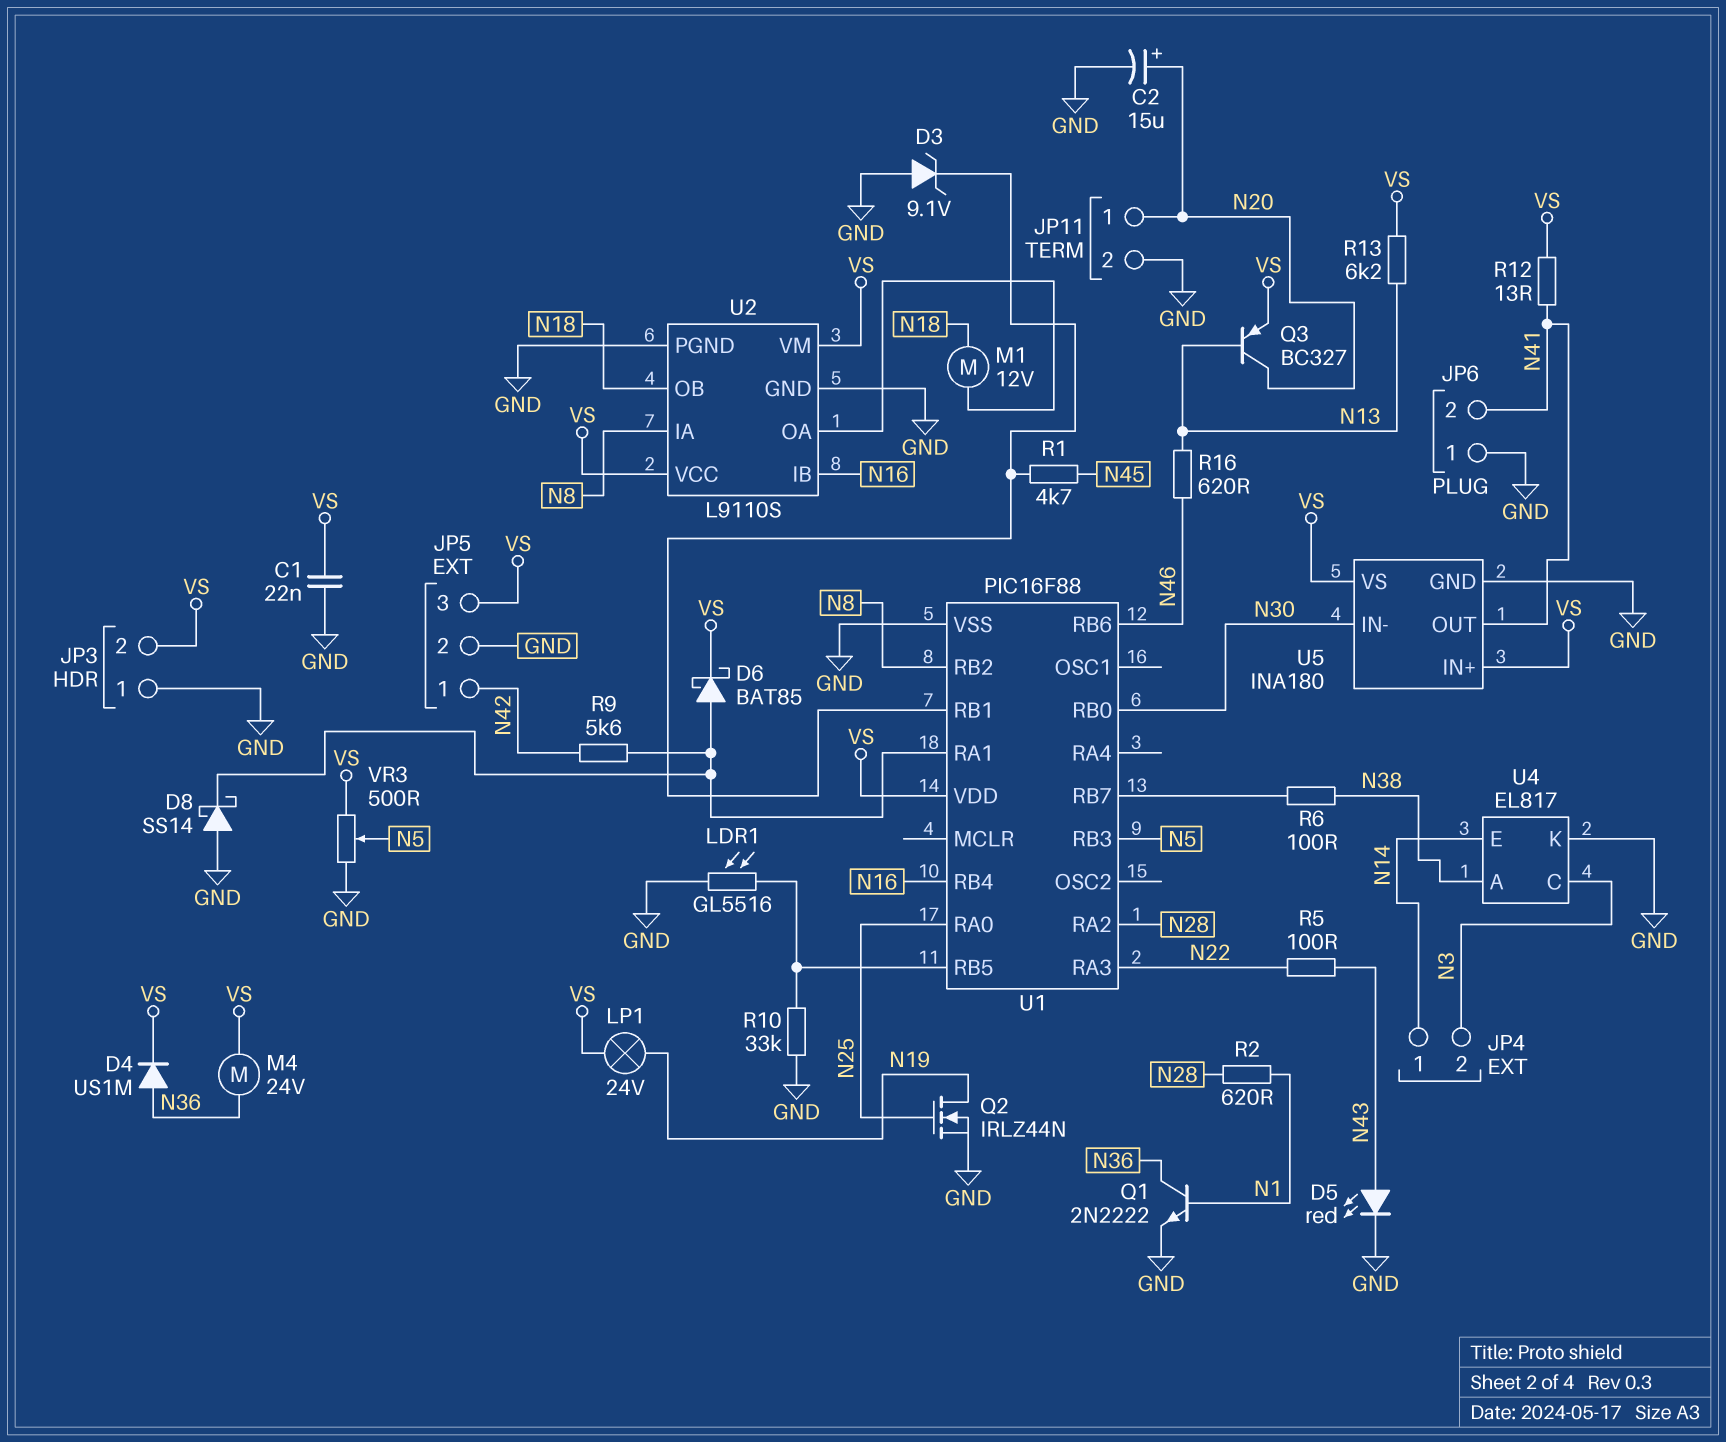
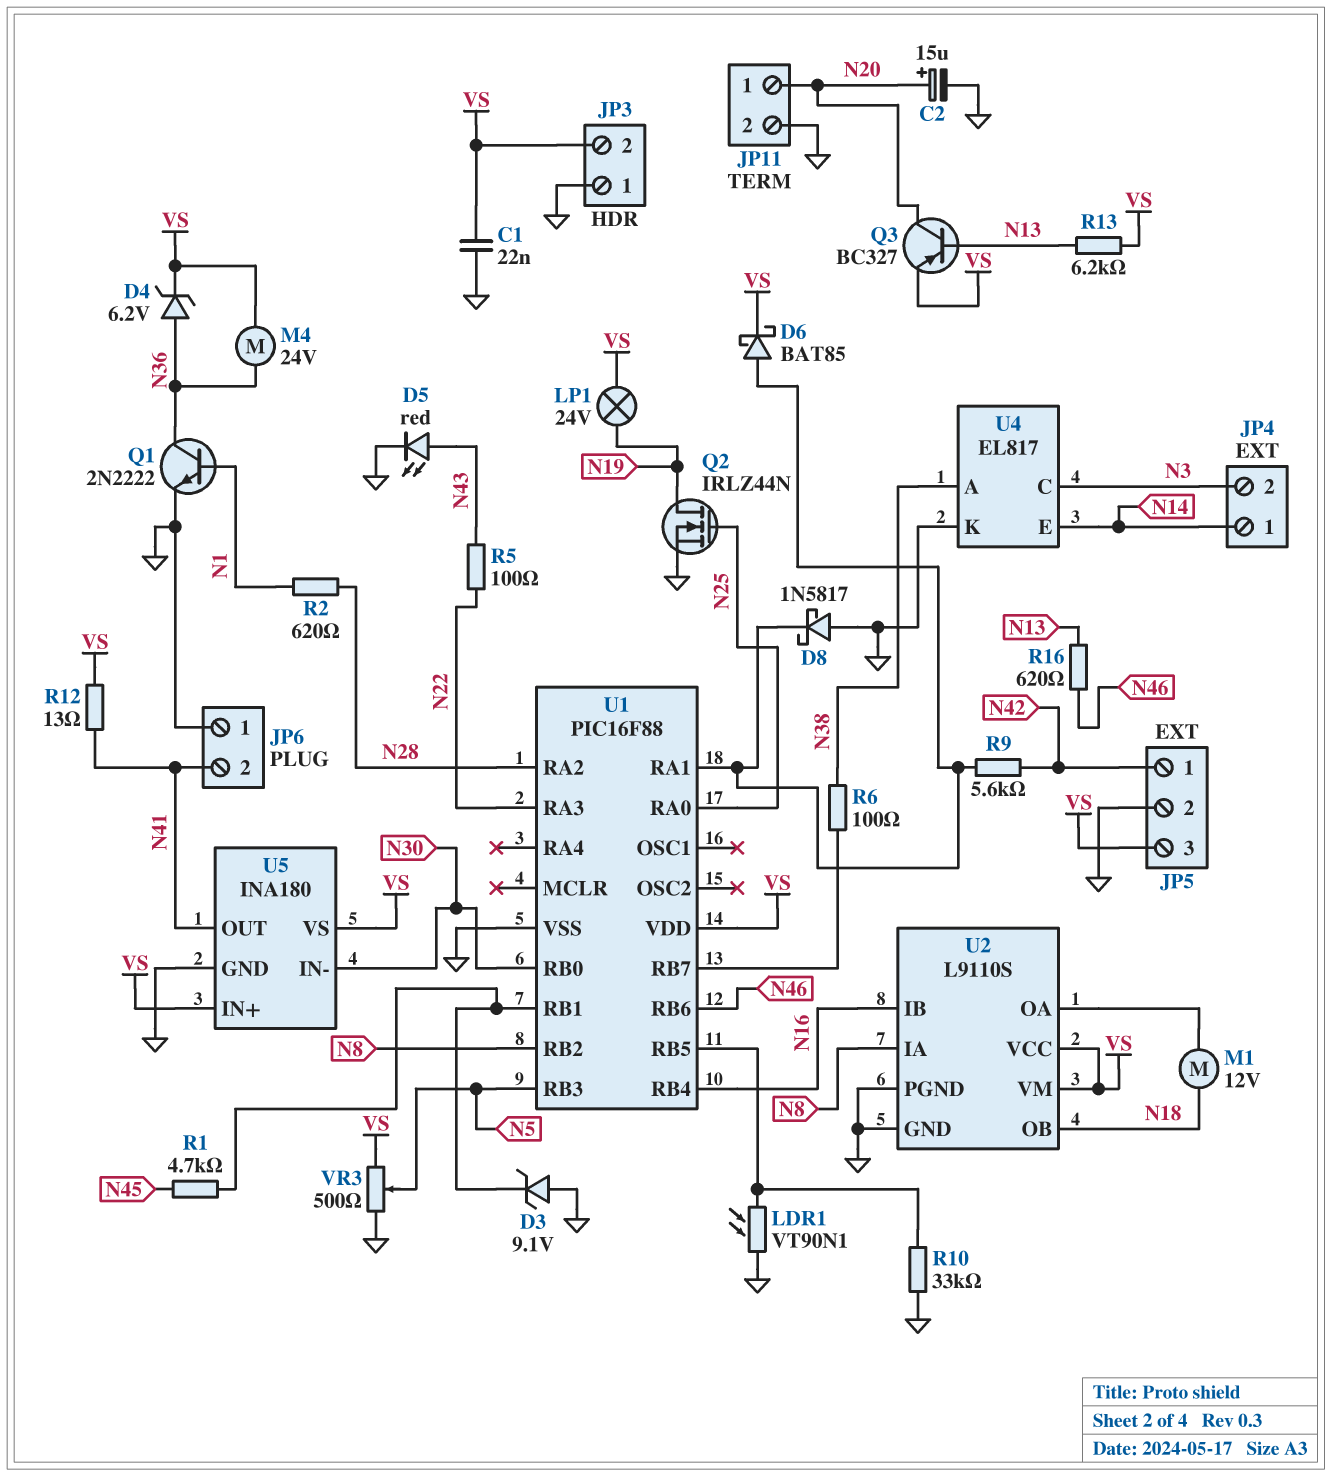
D4: diode US1M (A N36, K VS) -> zener 6.2V (A N36, K VS)
D8: schottky SS14 (A GND, K U1/RA1) -> schottky 1N5817 (A GND, K U1/RA1)
LDR1: GL5516 (GND, U1/RB5) -> VT90N1 (GND, U1/RB5)

